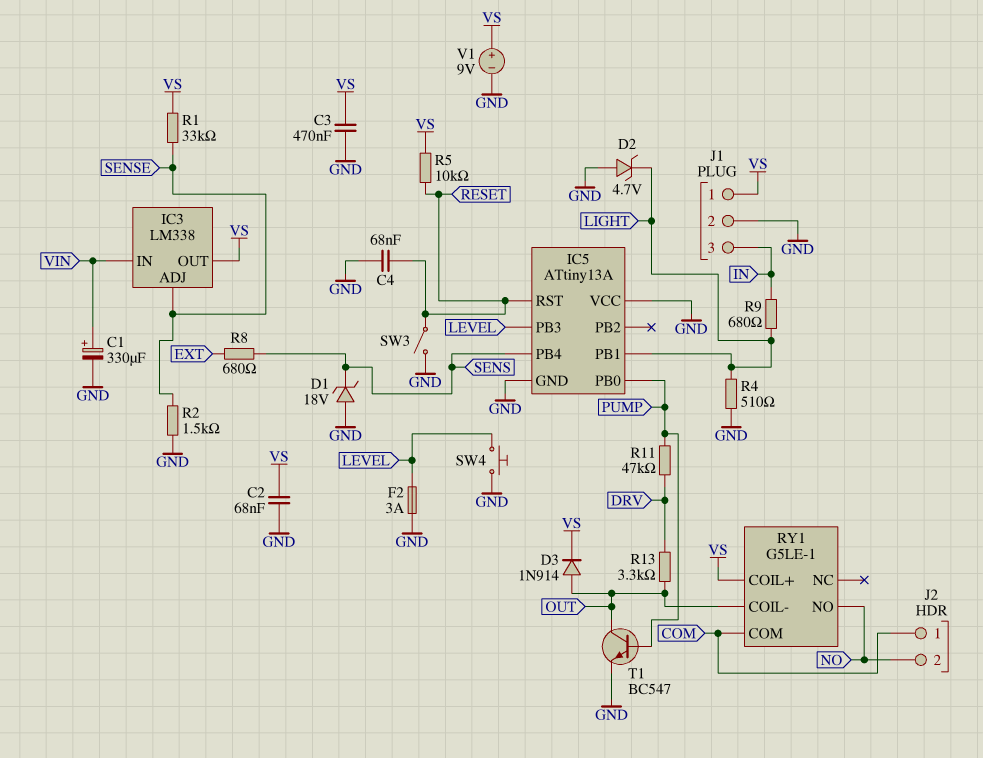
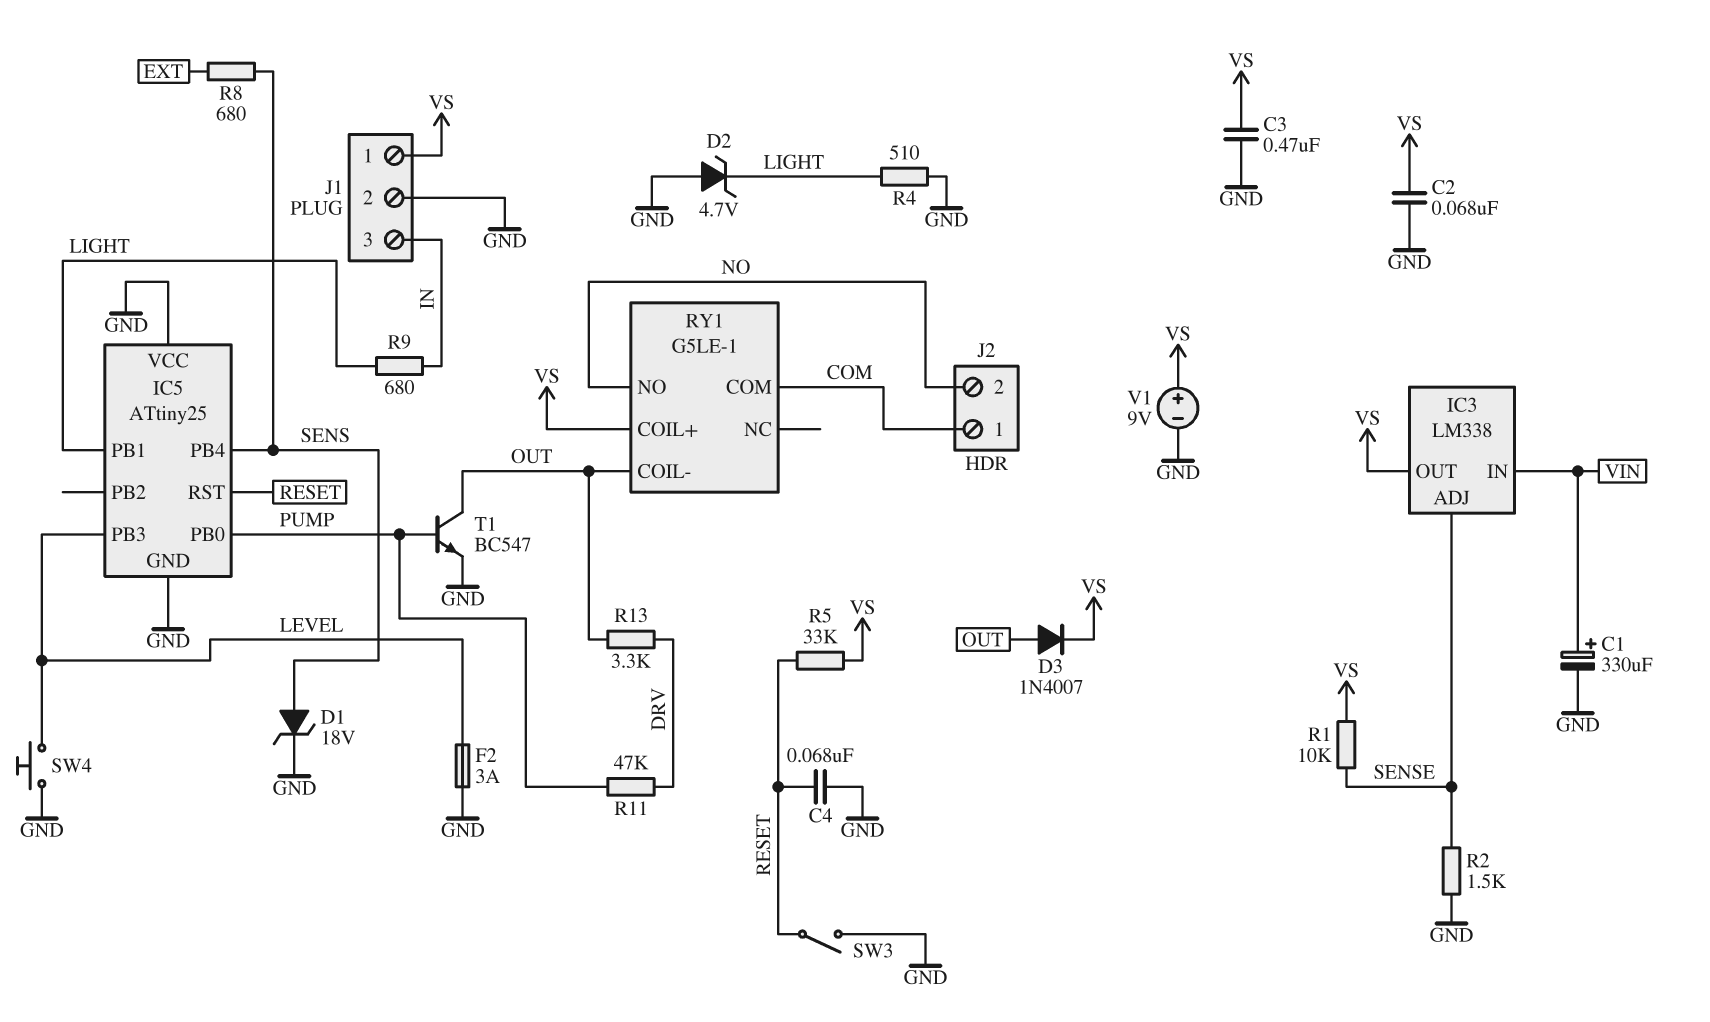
D1: zener 18V (A GND, K SENS) -> zener 18V (A SENS, K GND)
D3: diode 1N914 (A OUT, K VS) -> diode 1N4007 (A OUT, K VS)
IC5: ATtiny13A -> ATtiny25
R1: 33k (SENSE, VS) -> 10k (SENSE, VS)
R5: 10k (RESET, VS) -> 33k (RESET, VS)

